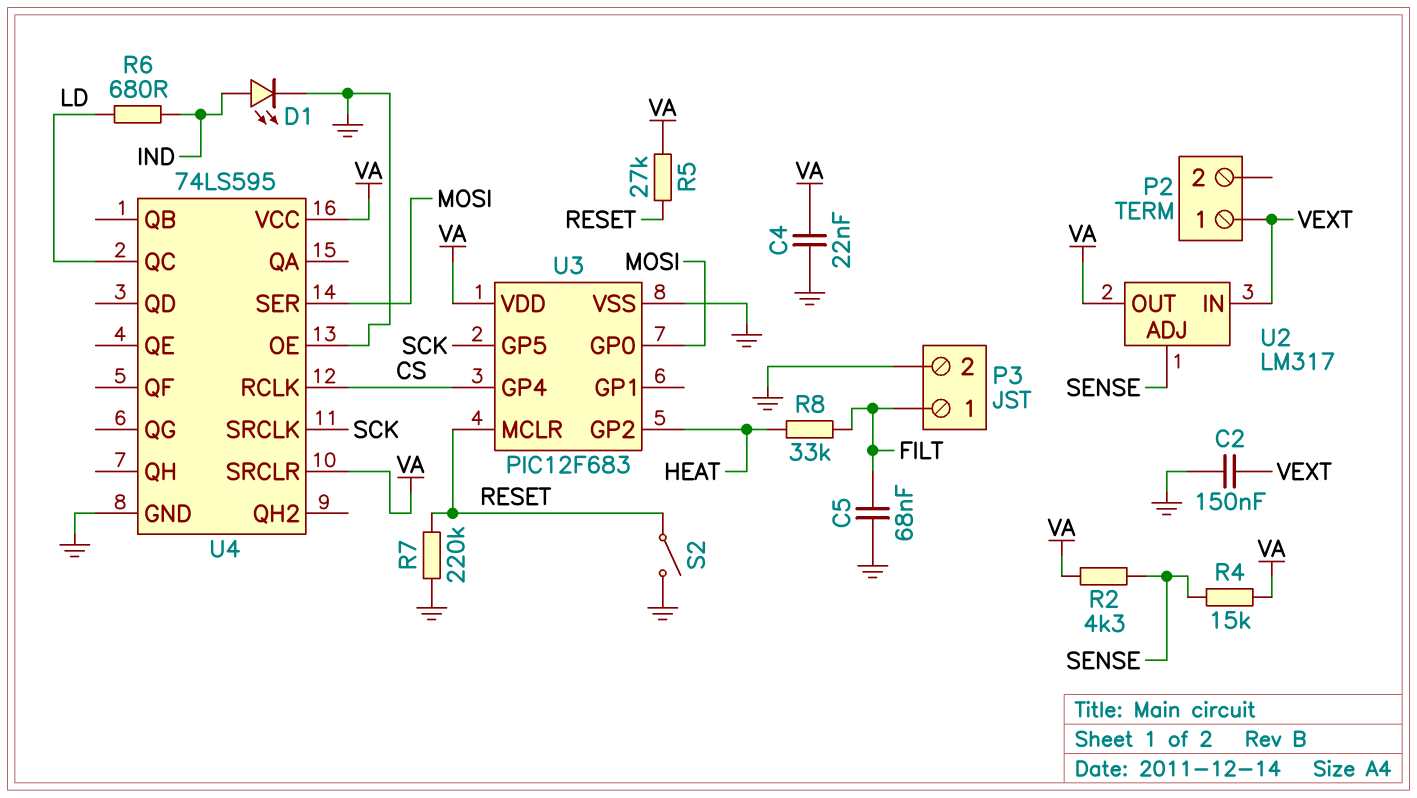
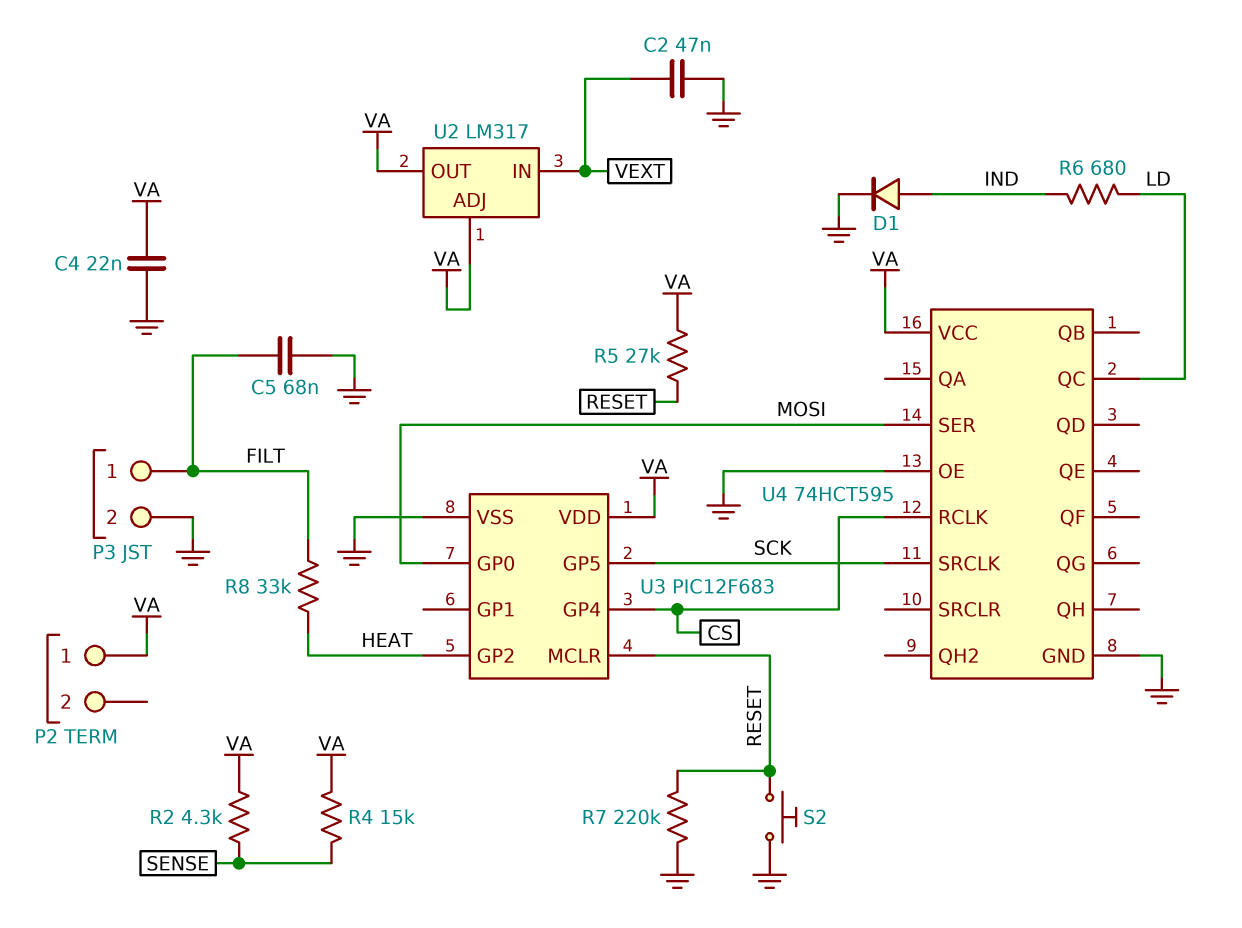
C2: 150nF (GND, VEXT) -> 47nF (GND, VEXT)
D1: LED (A IND, K GND) -> diode (A IND, K GND)
P2 pin 1: VEXT -> VA
S2: switch (GND, RESET) -> button (GND, RESET)
U2 pin ADJ: SENSE -> VA
U4: 74LS595 -> 74HCT595
U4 pin SRCLR: VA -> none

